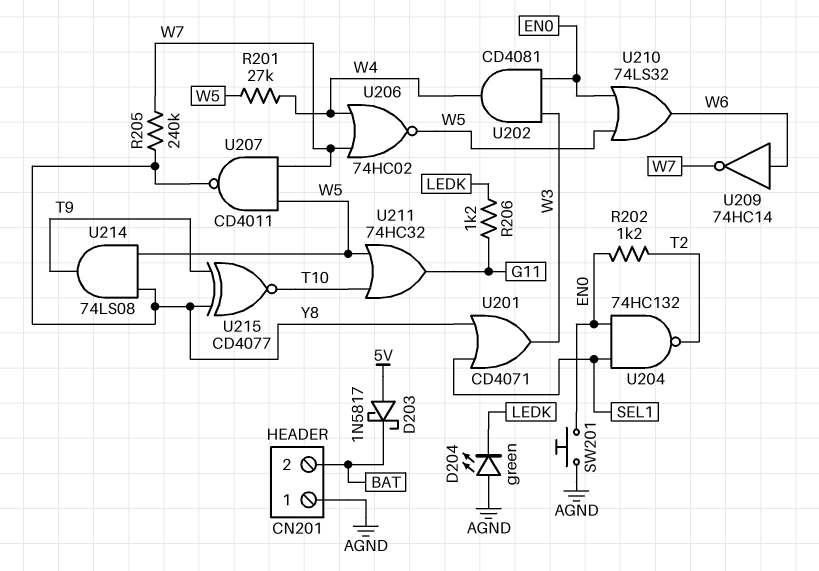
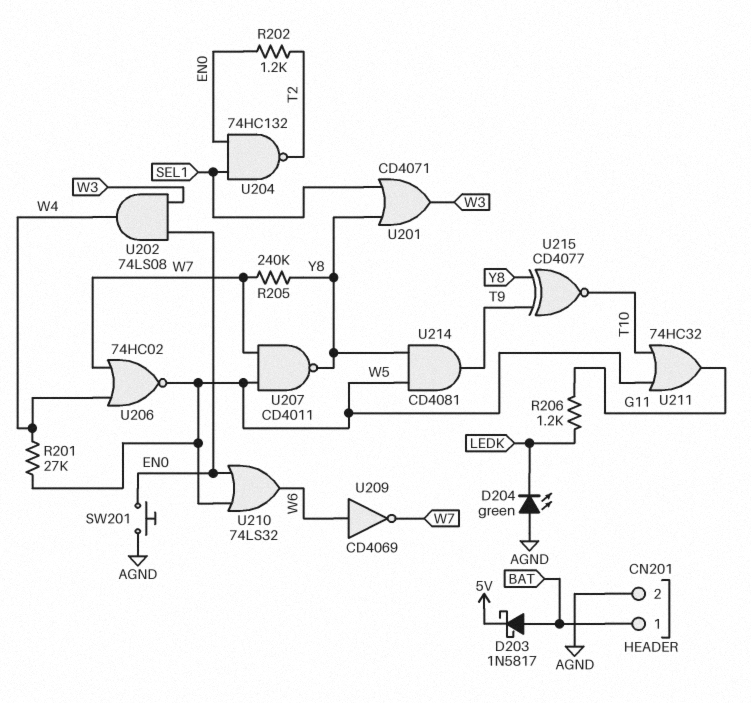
CN201 pin 1: AGND -> BAT
CN201 pin 2: BAT -> AGND
D203: schottky 1N5817 (A 5V, K BAT) -> schottky 1N5817 (A BAT, K 5V)
U202: AND CD4081 (in EN0, in W3, out W4) -> AND 74LS08 (in EN0, in W3, out W4)
U209: NOT 74HC14 (in W6, out W7) -> NOT CD4069 (in W6, out W7)
U214: AND 74LS08 (in W5, in Y8, out T9) -> AND CD4081 (in W5, in Y8, out T9)

